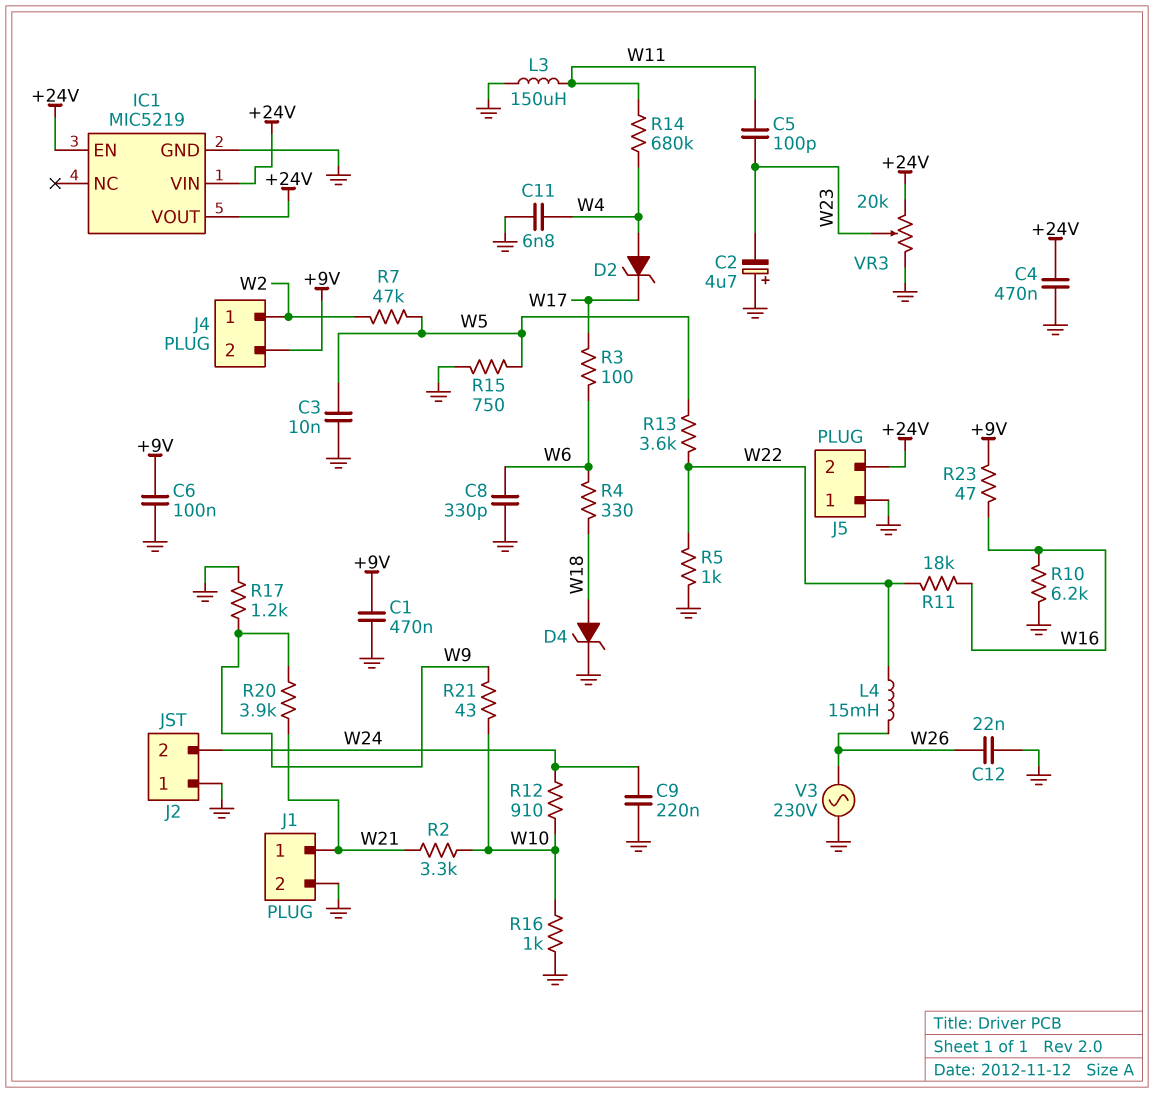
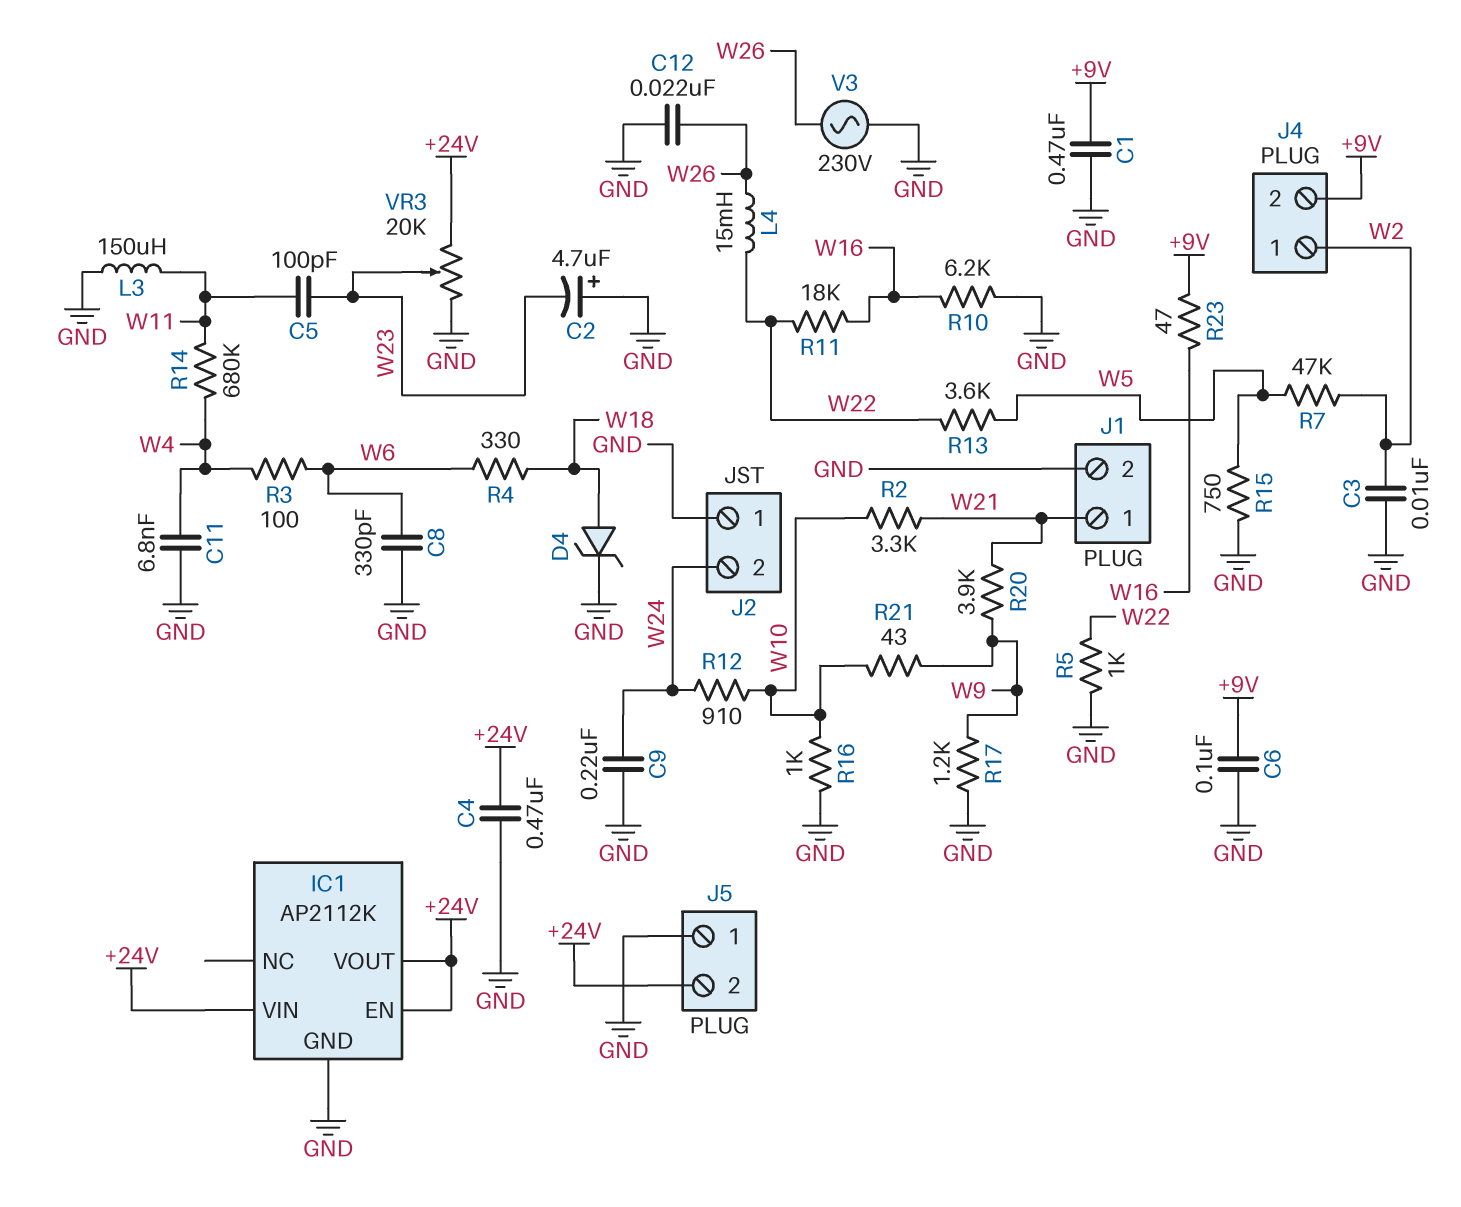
C3: 10nF (GND, W5) -> 10nF (GND, W2)
D2: zener (A W4, K W17) -> none
IC1: MIC5219 -> AP2112K
R3: 100 (W6, W17) -> 100 (W4, W6)

